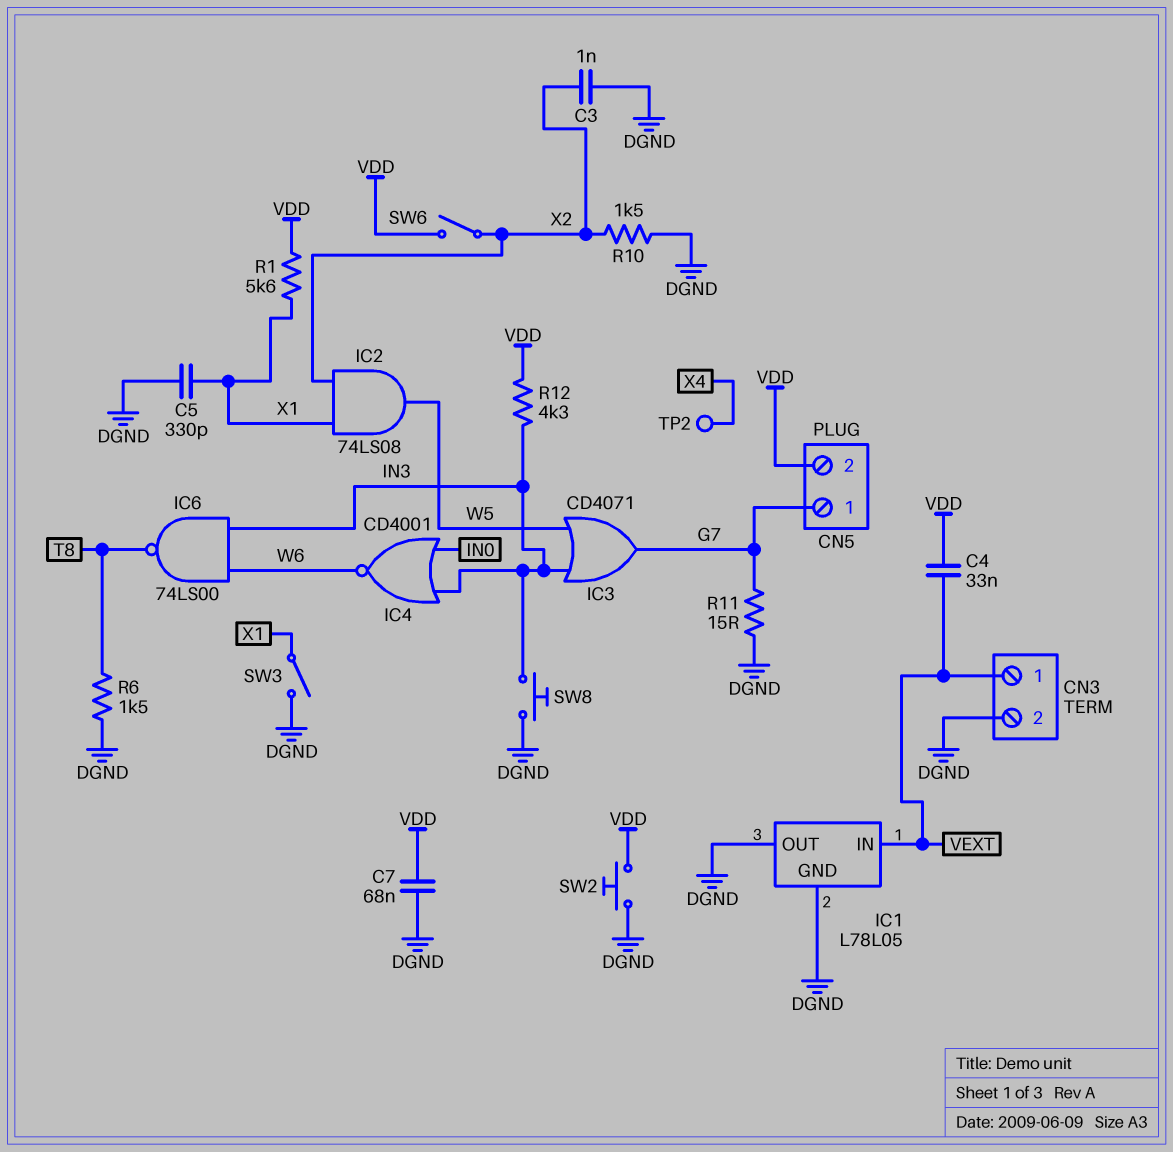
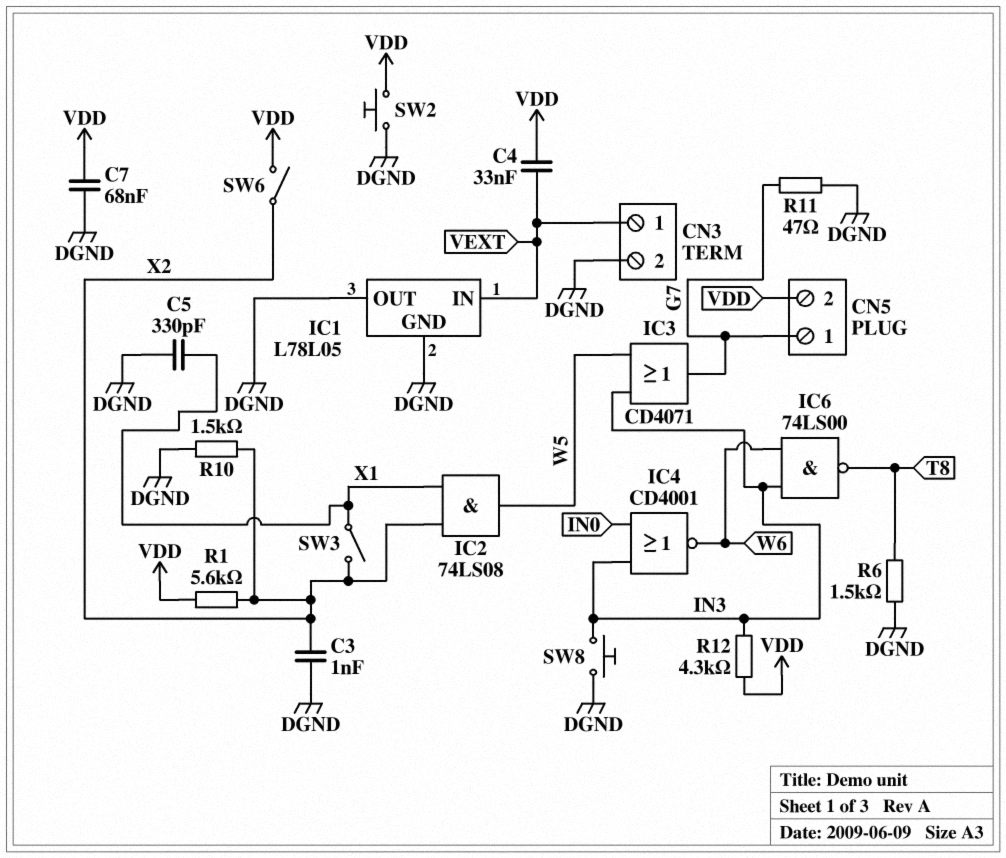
R1: 5.6k (VDD, X1) -> 5.6k (VDD, X2)
R11: 15 (DGND, G7) -> 47 (DGND, G7)
SW3: switch (DGND, X1) -> switch (X1, X2)
TP2: test point (X4) -> none

